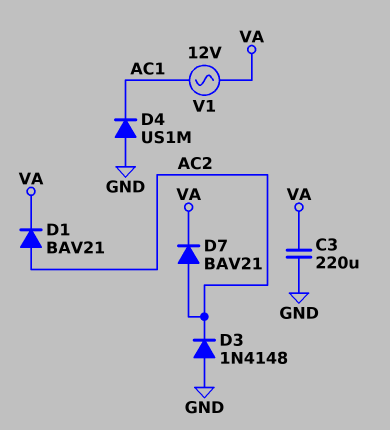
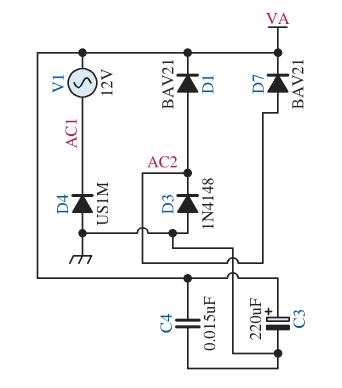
C3: 220uF (GND, VA) -> 220uF (plus VA, minus GND)
C4: none -> 15nF (GND, VA)

